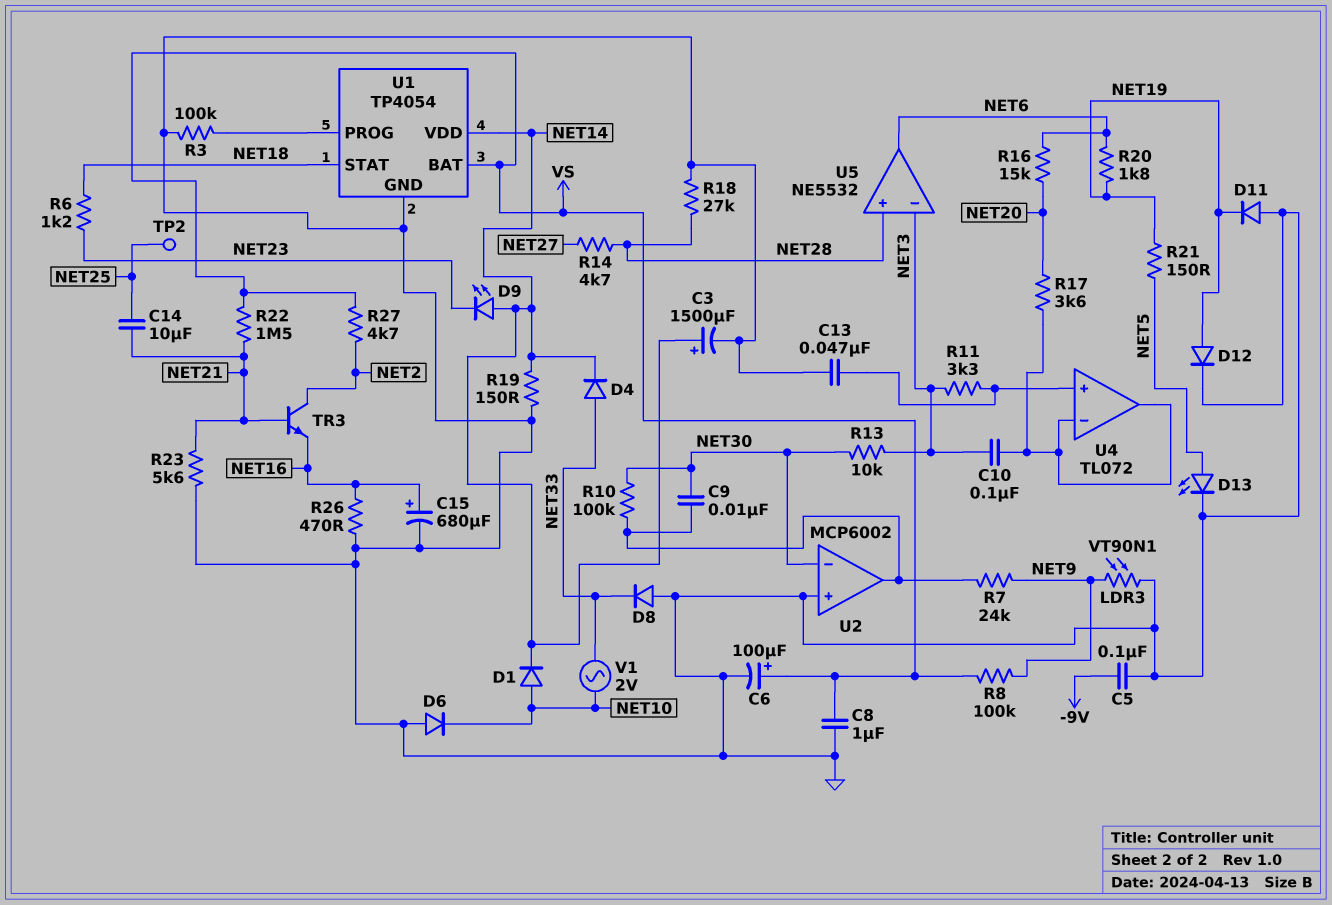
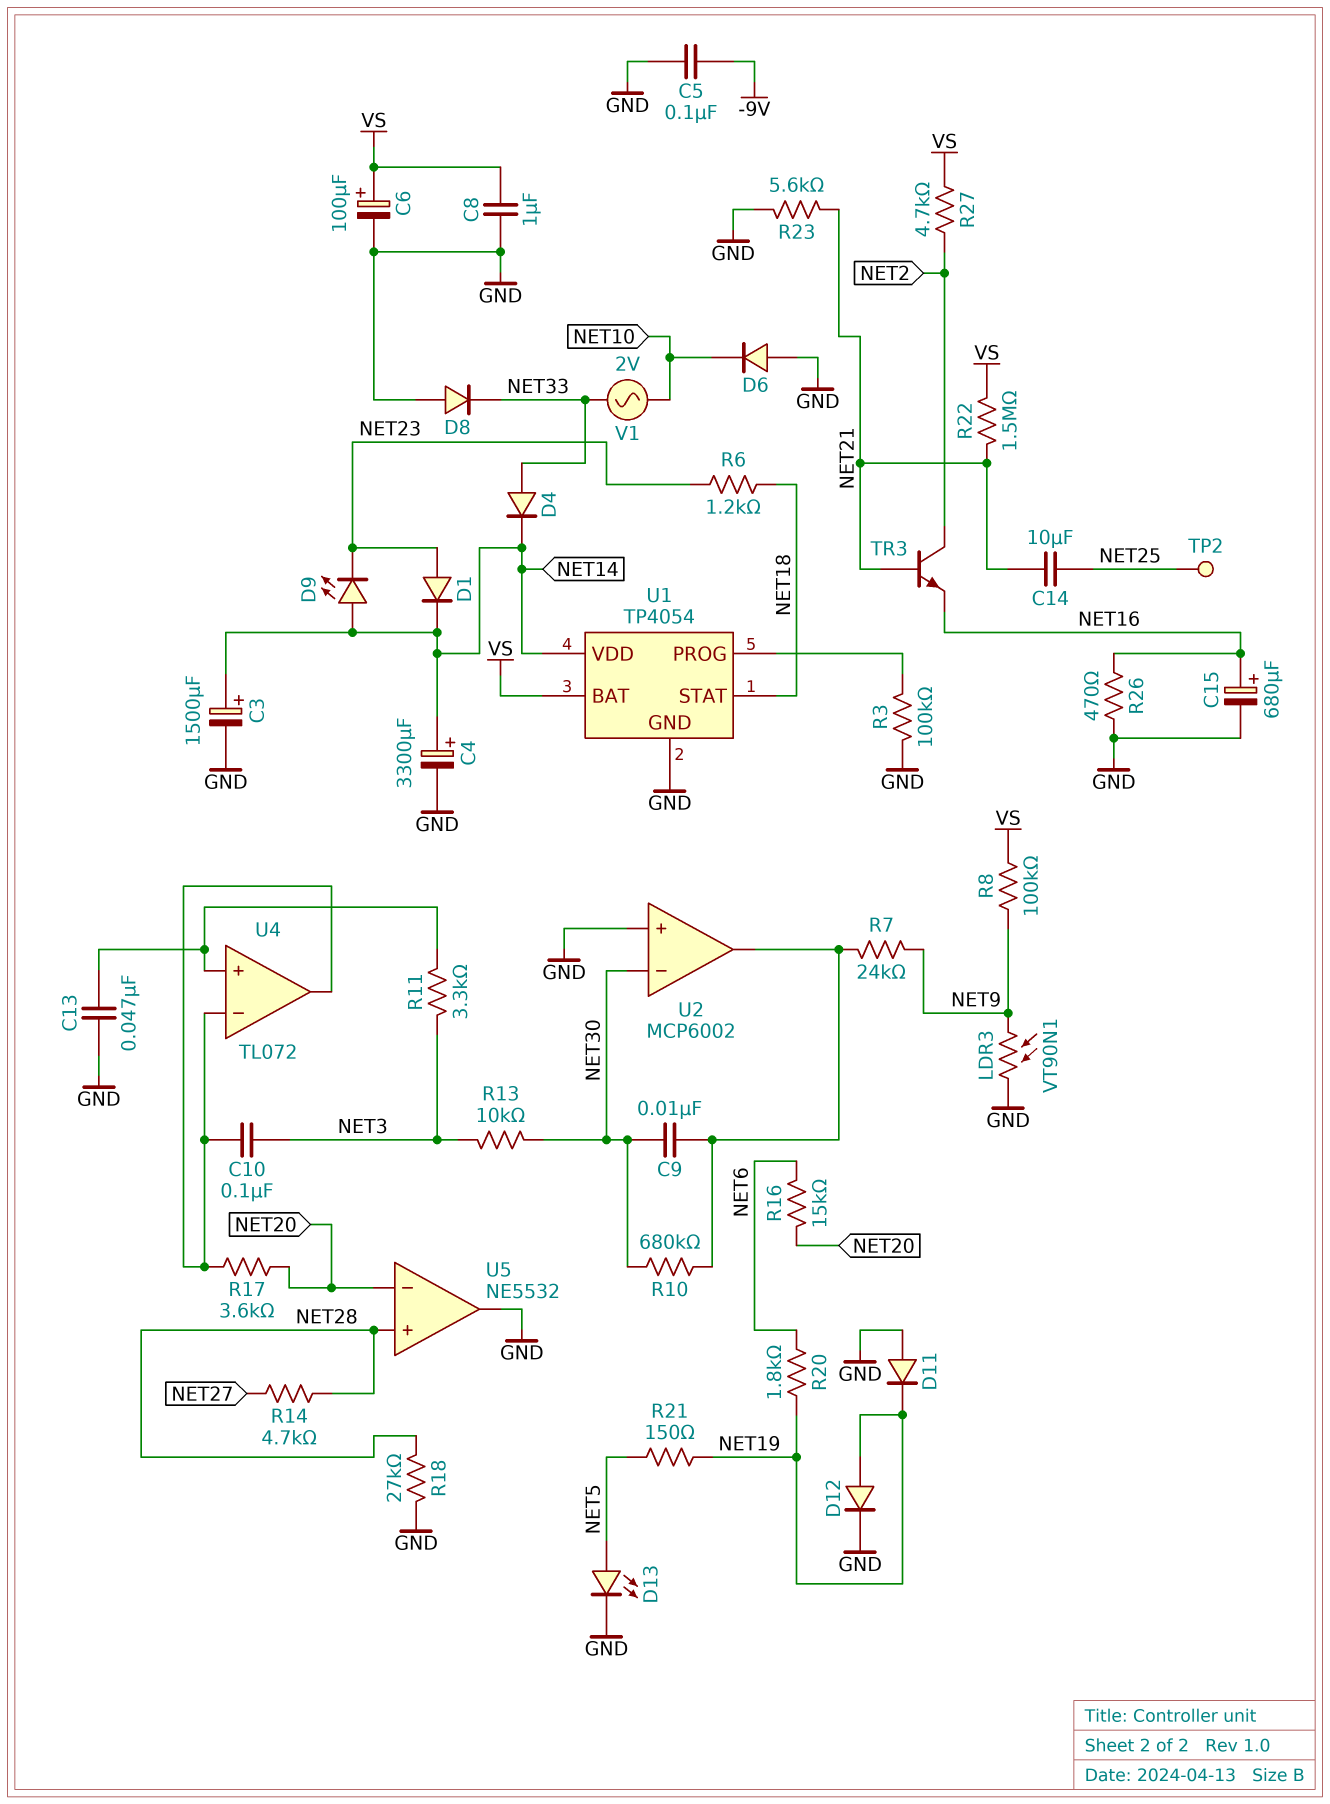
C4: none -> 3300uF (plus NET14, minus GND)
D1: diode (A NET10, K NET14) -> diode (A NET23, K NET14)
R10: 100k (NET30, U2/out) -> 680k (NET30, U2/out)
R19: 150 (GND, NET14) -> none
U5 pin in-: NET3 -> NET20
U5 pin out: NET6 -> GND

